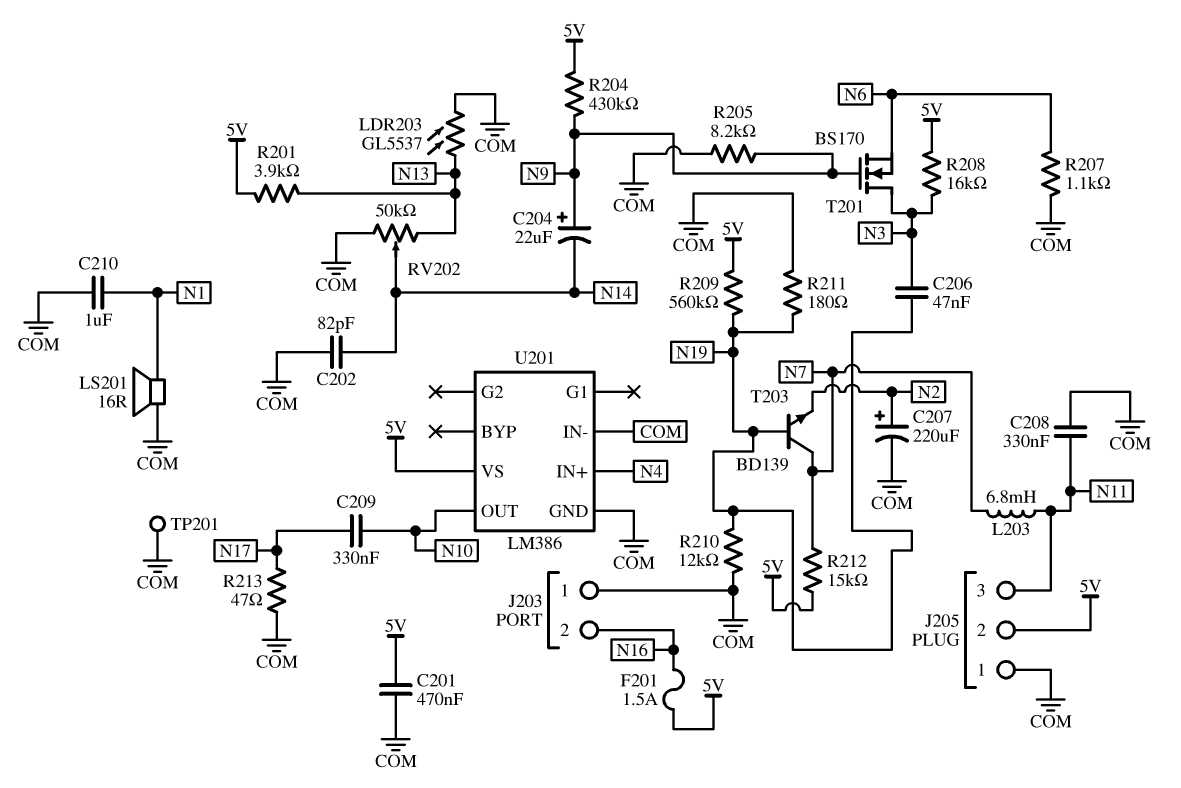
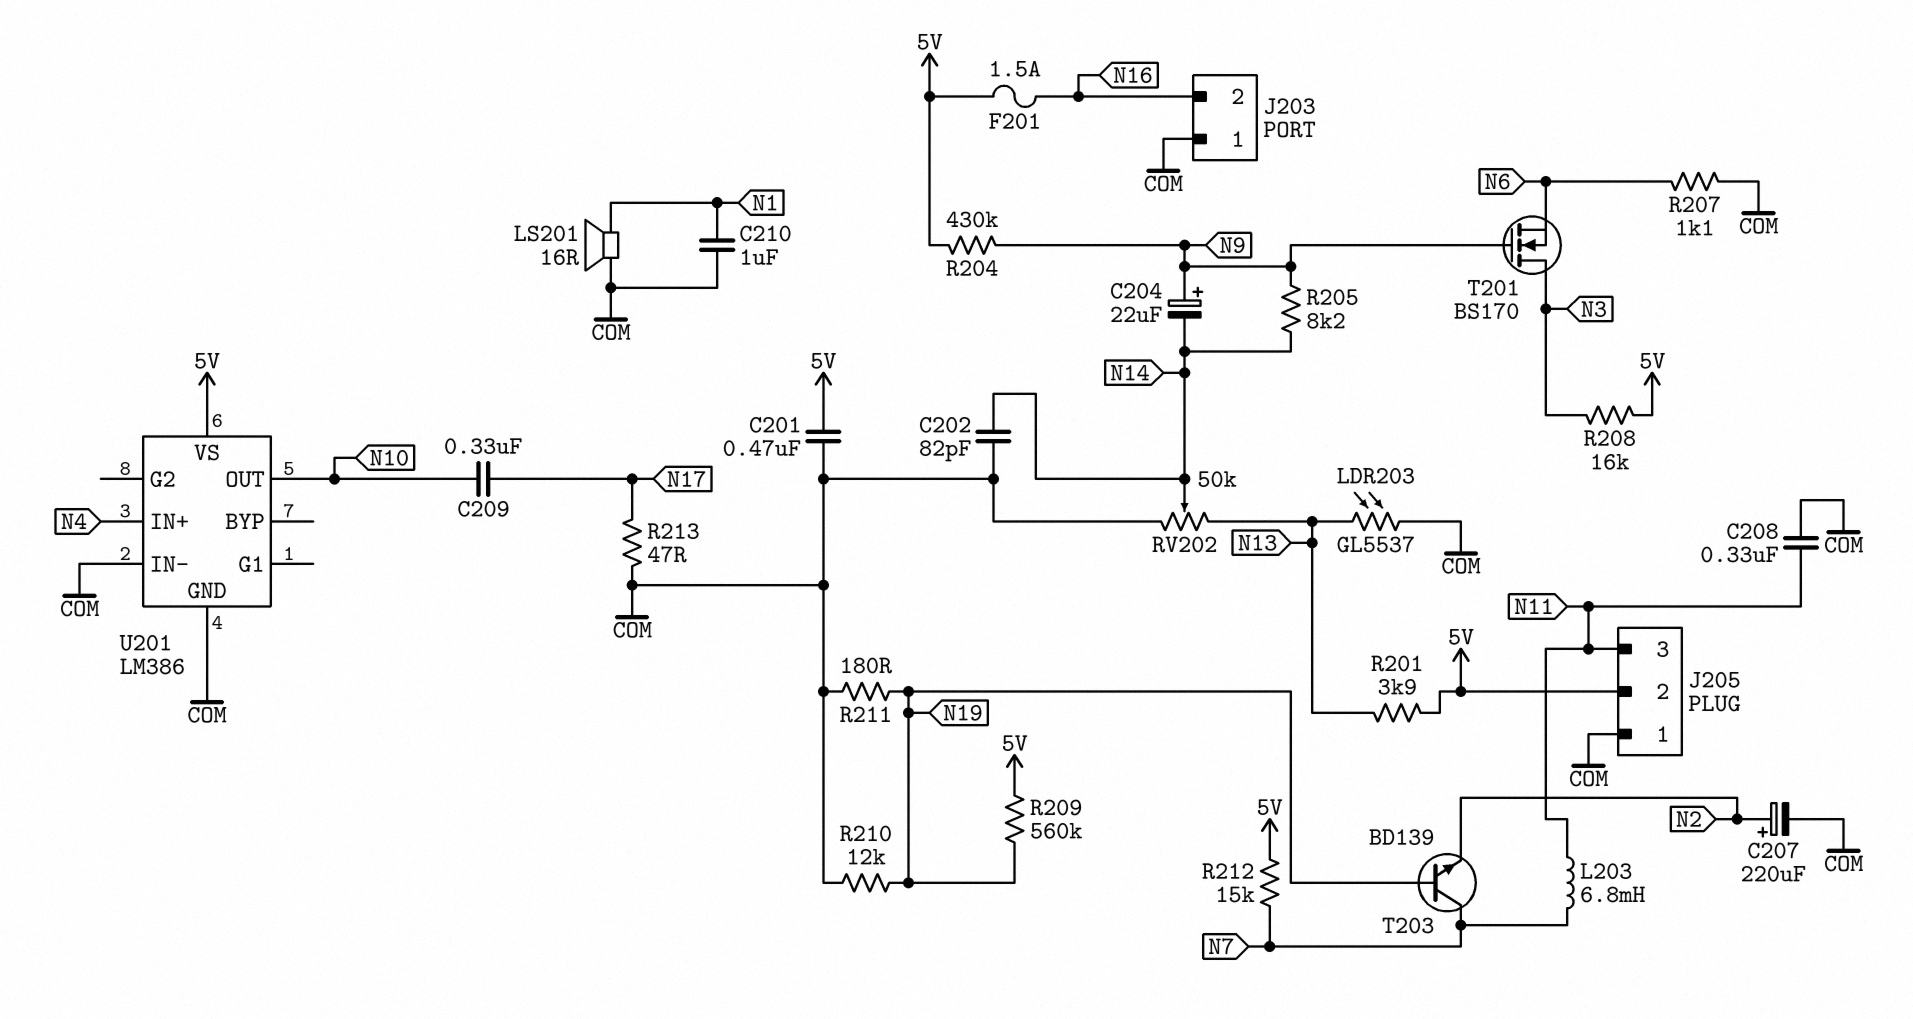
C206: 47nF (N3, N19) -> none
R205: 8.2k (COM, N9) -> 8.2k (N9, N14)
TP201: test point (COM) -> none

